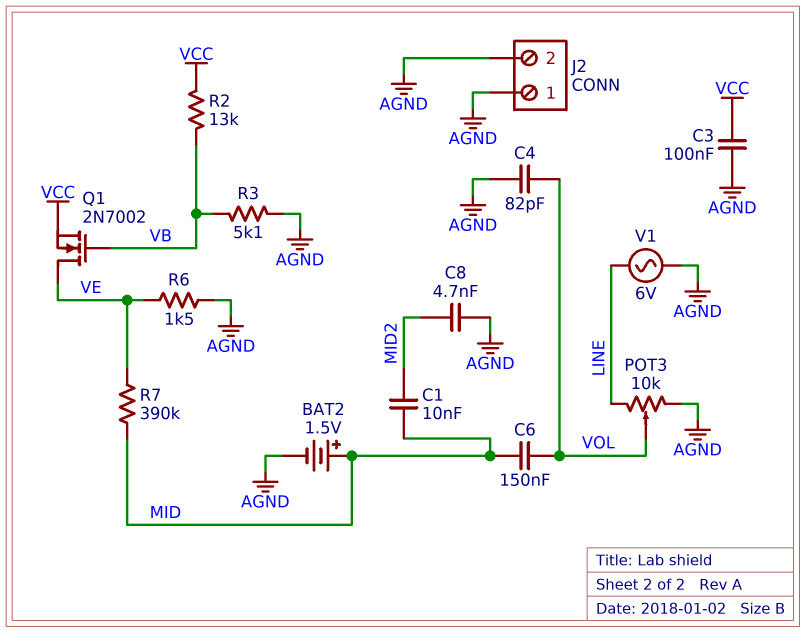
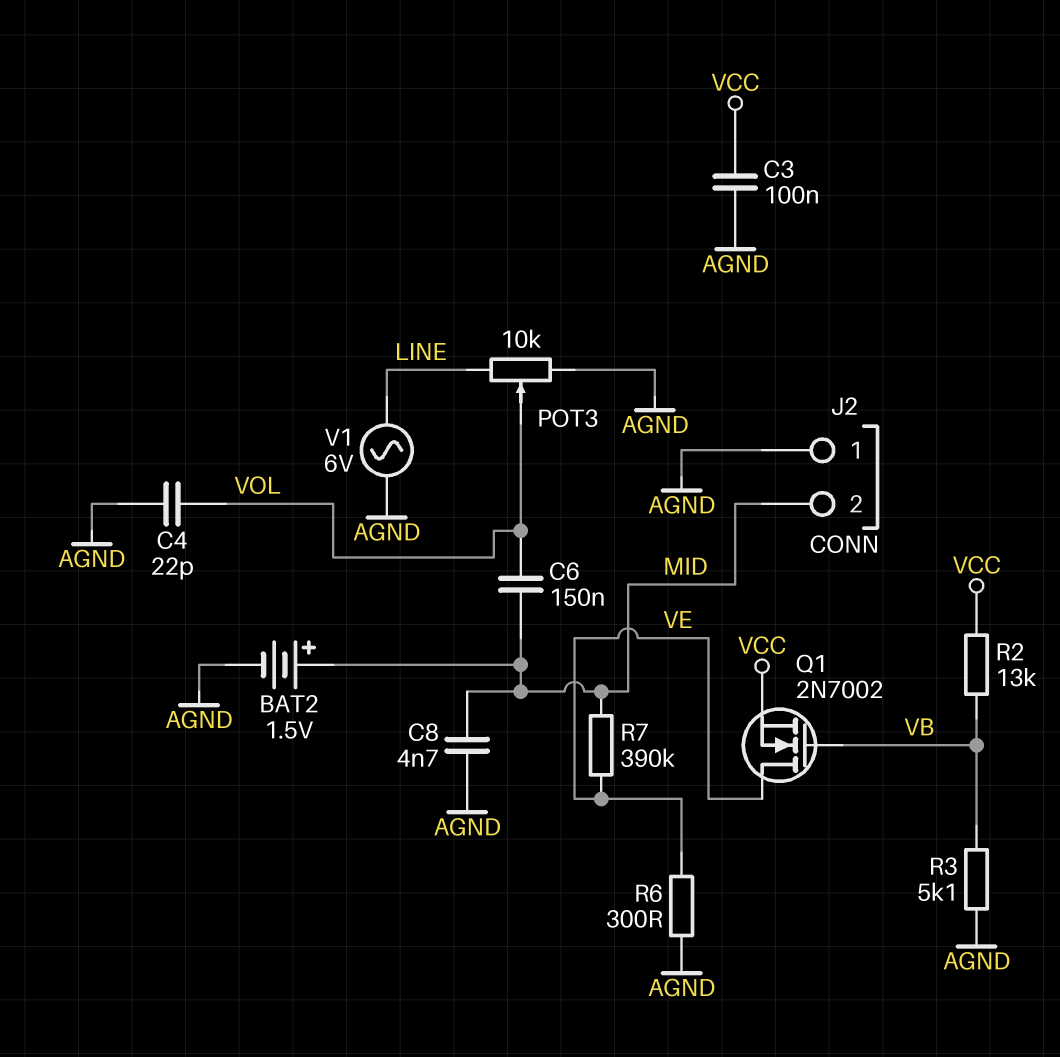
C1: 10nF (MID, MID2) -> none
C4: 82pF (AGND, VOL) -> 22pF (AGND, VOL)
C8: 4.7nF (AGND, MID2) -> 4.7nF (AGND, MID)
J2 pin 2: AGND -> MID
R6: 1.5k (AGND, VE) -> 300 (AGND, VE)

